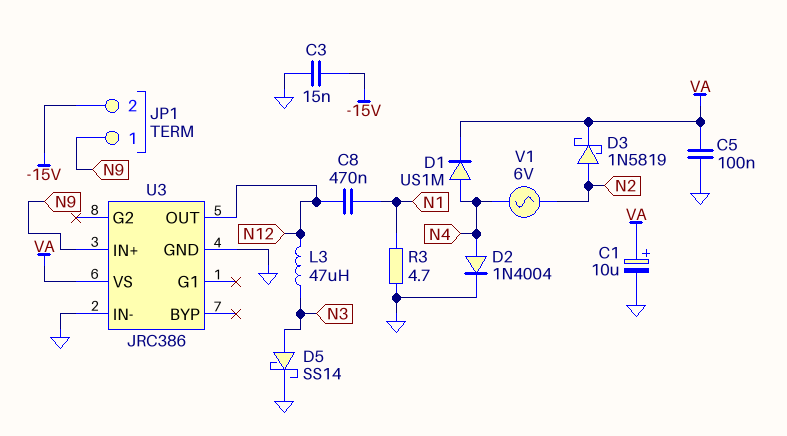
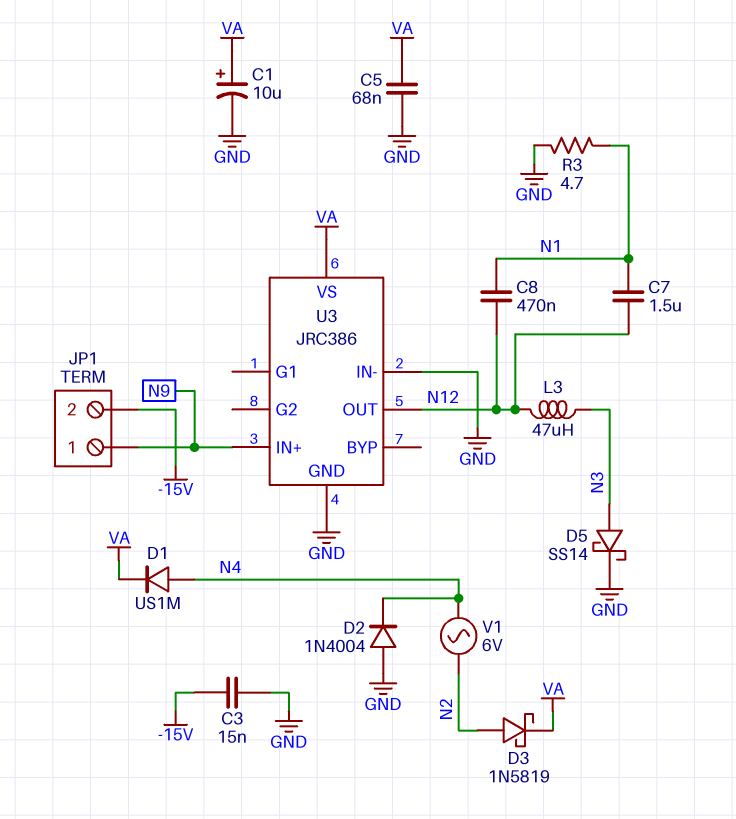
C5: 100nF (GND, VA) -> 68nF (GND, VA)
C7: none -> 1.5uF (N1, N12)
D2: diode 1N4004 (A N4, K GND) -> diode 1N4004 (A GND, K N4)

